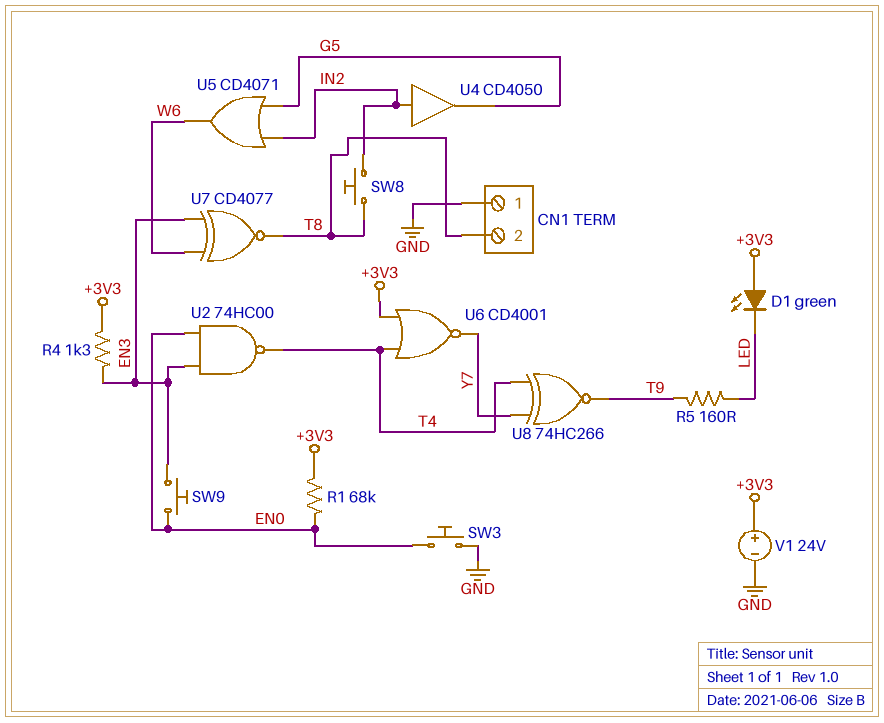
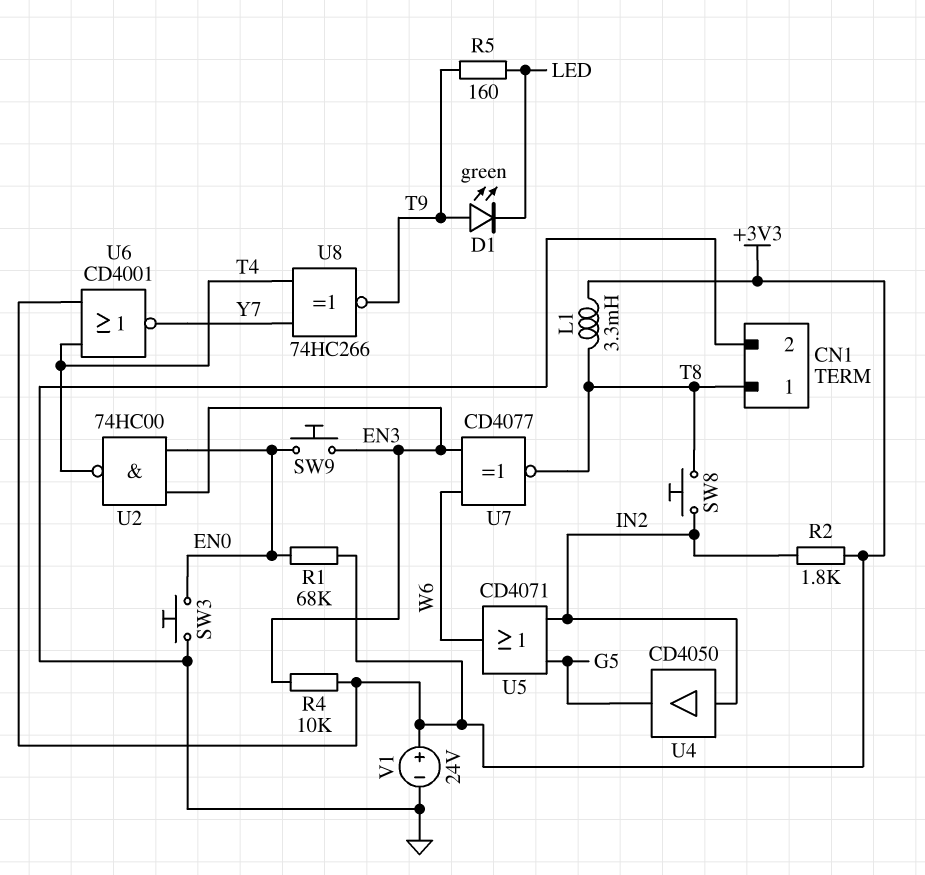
CN1 pin 1: GND -> T8
CN1 pin 2: T8 -> GND
D1: LED green (A +3V3, K LED) -> LED green (A T9, K LED)
L1: none -> 3.3mH (+3V3, T8)
R2: none -> 1.8k (+3V3, IN2)
R4: 1.3k (+3V3, EN3) -> 10k (+3V3, EN3)

